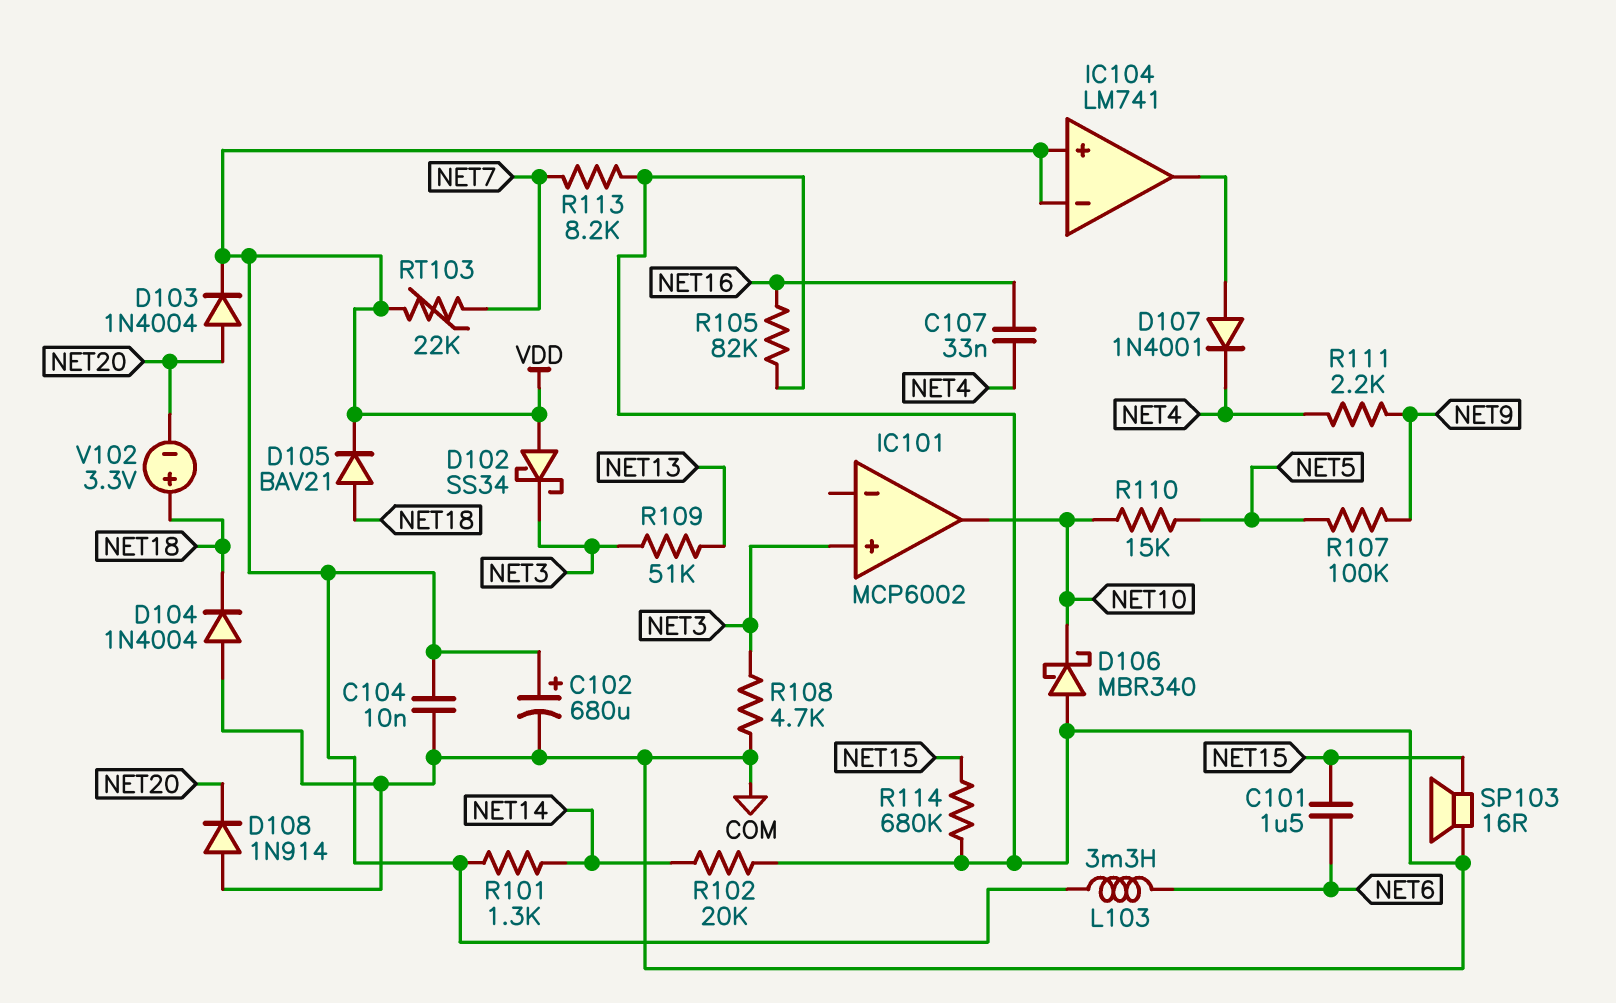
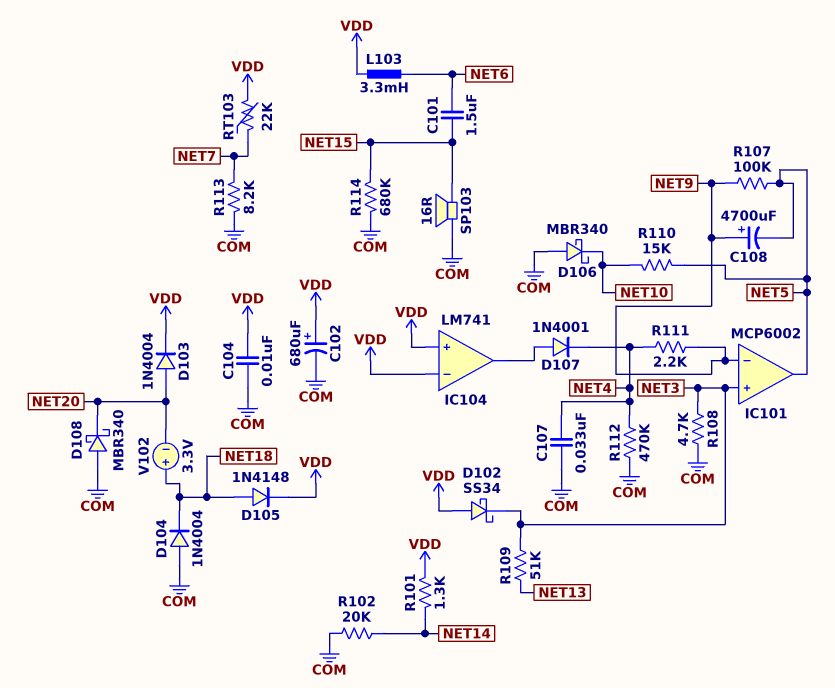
C107: 33nF (NET4, NET16) -> 33nF (COM, NET4)
C108: none -> 4700uF (plus NET9, minus NET5)
D105: diode BAV21 (A NET18, K VDD) -> diode 1N4148 (A NET18, K VDD)
D108: diode 1N914 (A COM, K NET20) -> schottky MBR340 (A COM, K NET20)
IC101 pin in-: none -> NET9
IC101 pin out: NET10 -> NET5
R105: 82k (COM, NET16) -> none
R112: none -> 470k (COM, NET4)

